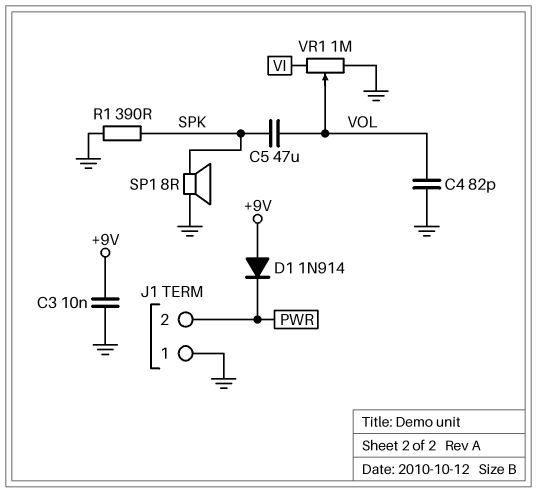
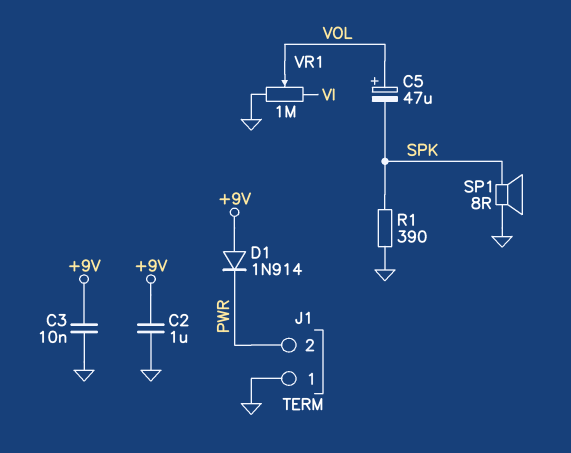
C2: none -> 1uF (+9V, GND)
C4: 82pF (GND, VOL) -> none
C5: 47uF (SPK, VOL) -> 47uF (plus VOL, minus SPK)

